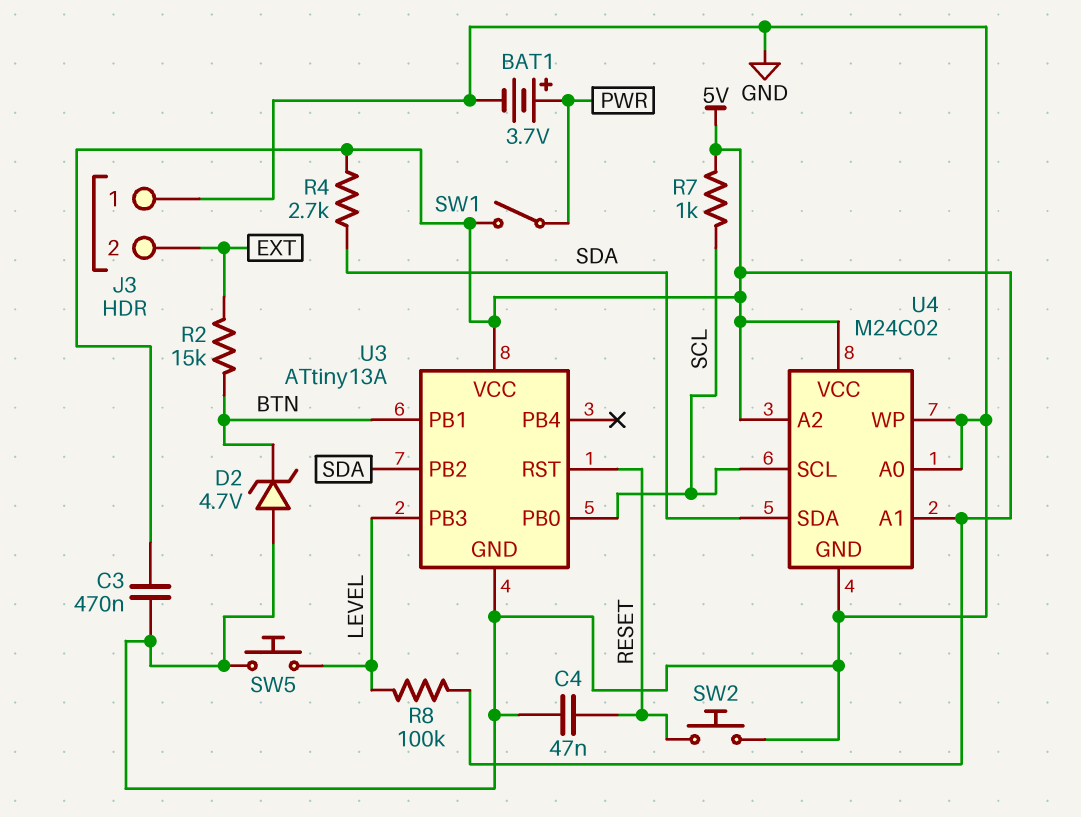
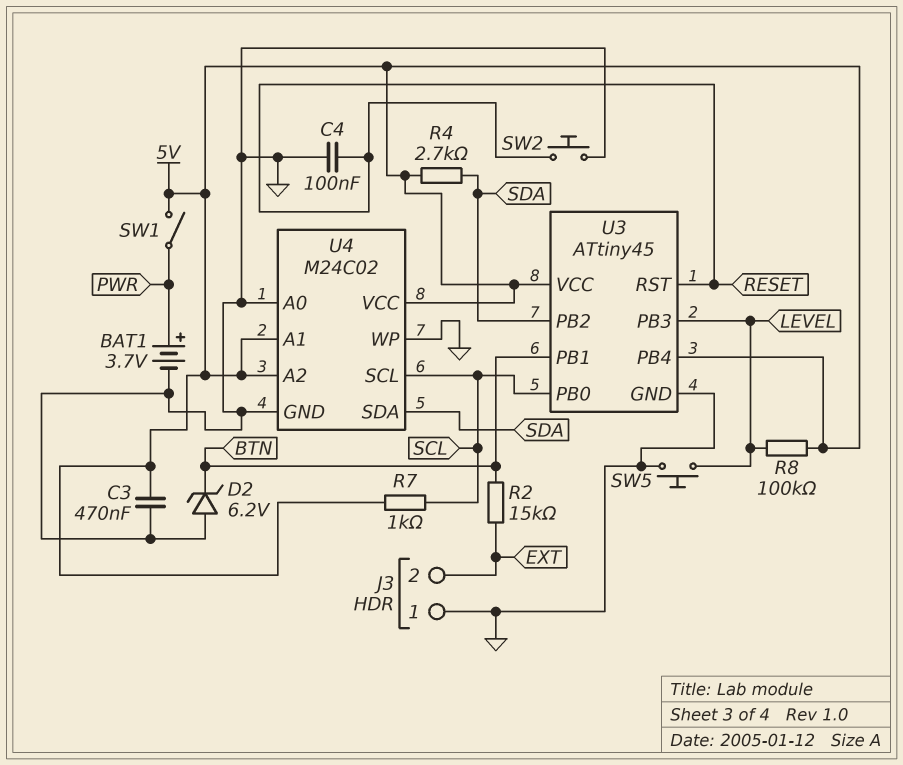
C4: 47nF (GND, RESET) -> 100nF (GND, RESET)
D2: zener 4.7V (A GND, K BTN) -> zener 6.2V (A GND, K BTN)
U3: ATtiny13A -> ATtiny45
U3 pin PB4: none -> 5V

